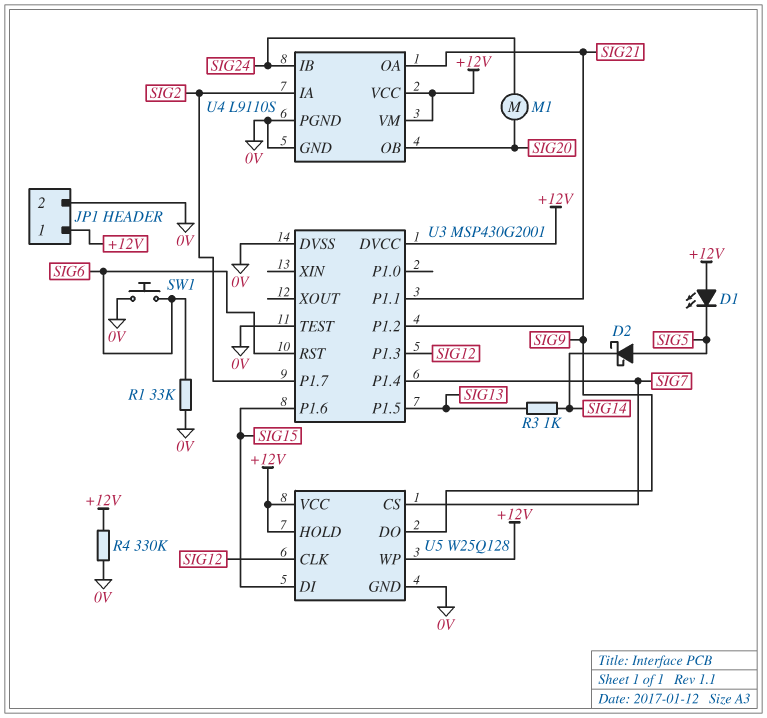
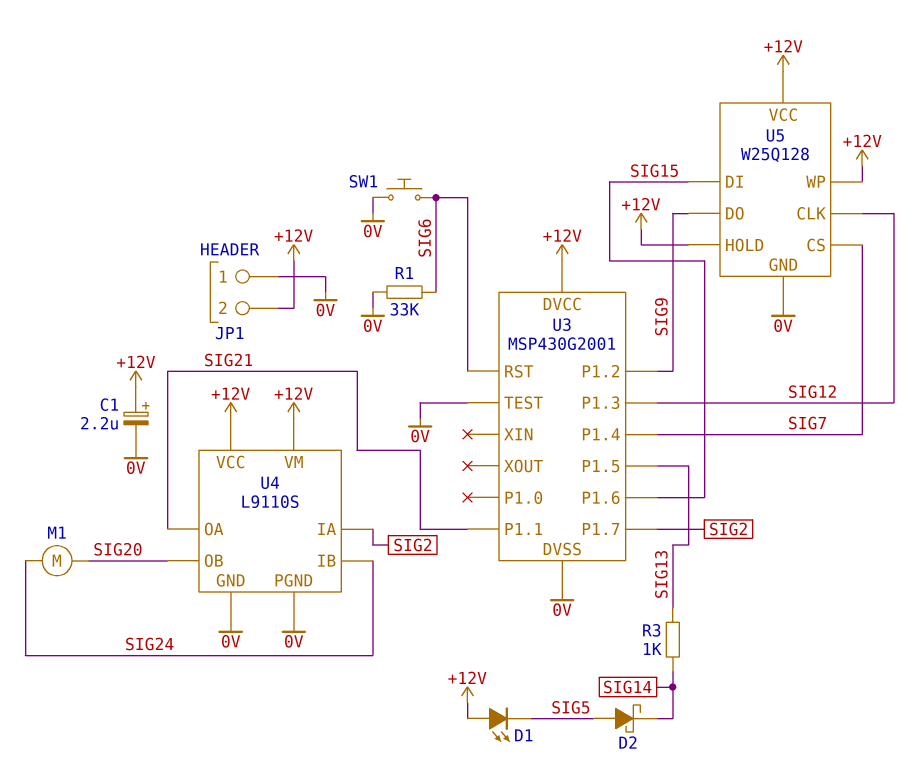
C1: none -> 2.2uF (plus +12V, minus 0V)
JP1 pin 1: +12V -> 0V
JP1 pin 2: 0V -> +12V
R4: 330k (+12V, 0V) -> none

